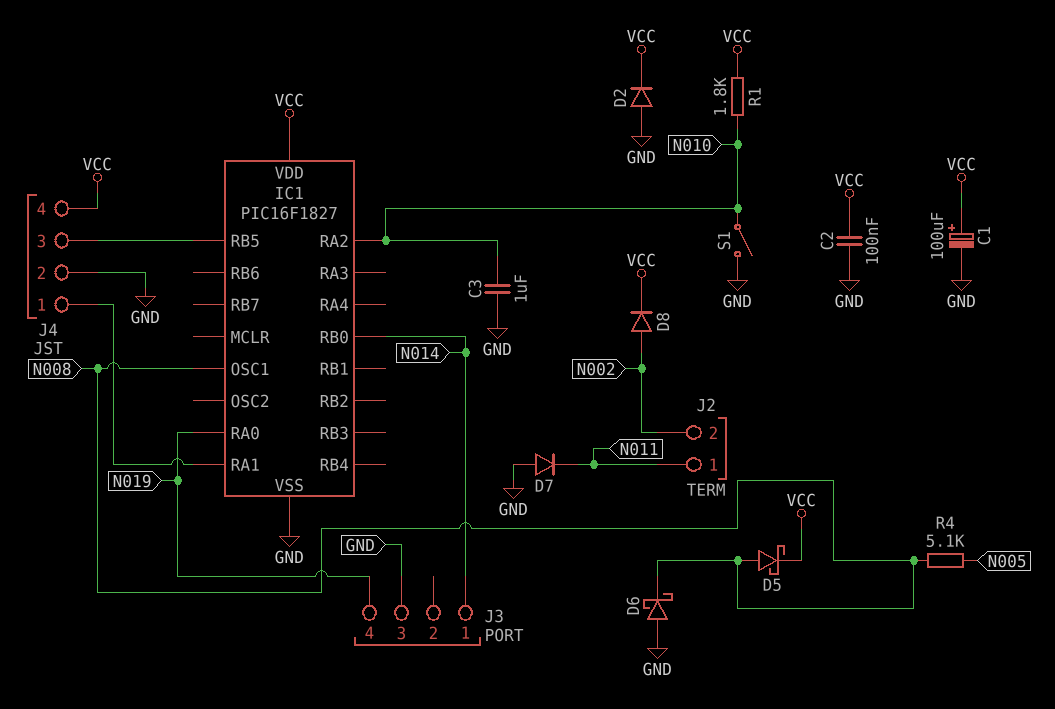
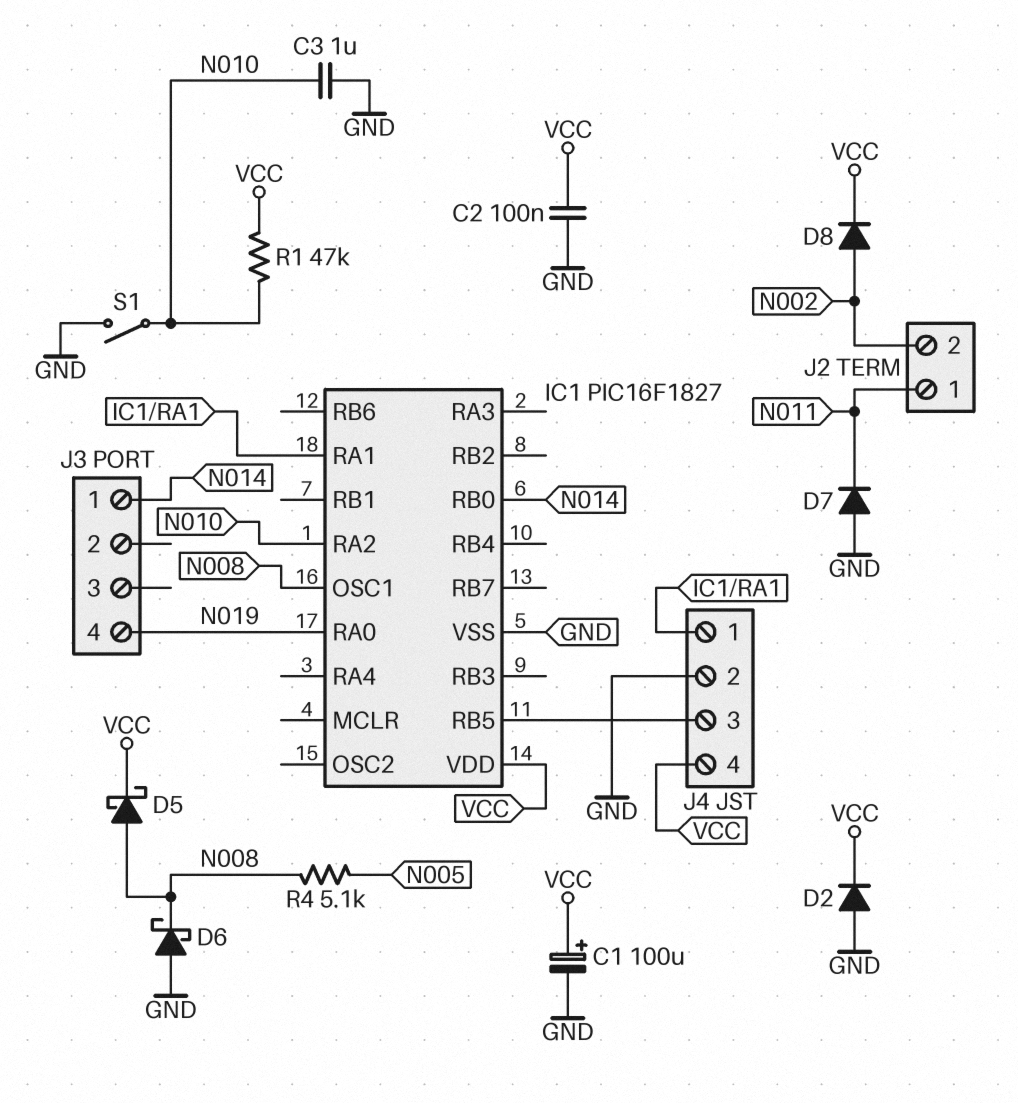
J3 pin 3: GND -> none
R1: 1.8k (N010, VCC) -> 47k (N010, VCC)

